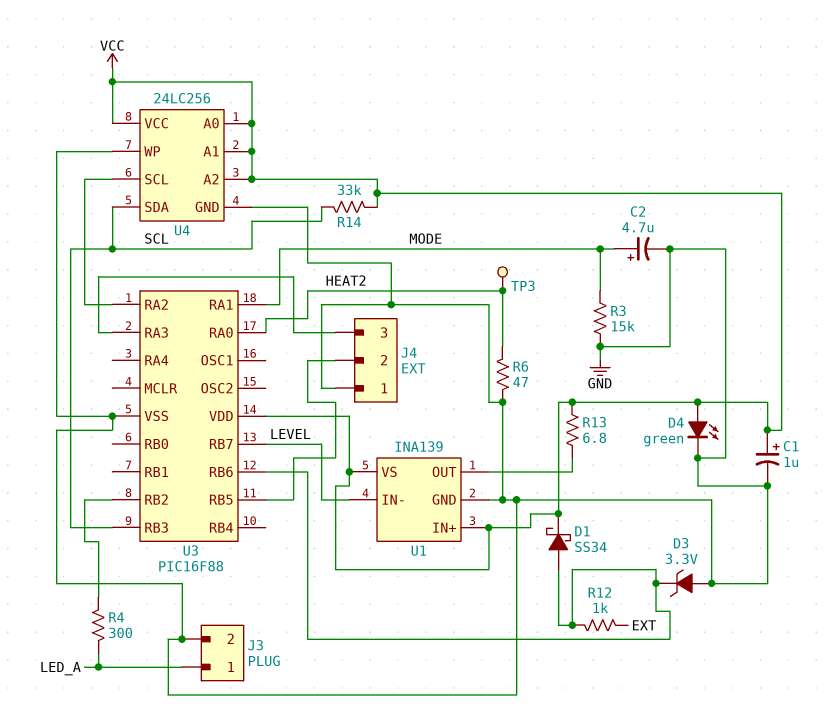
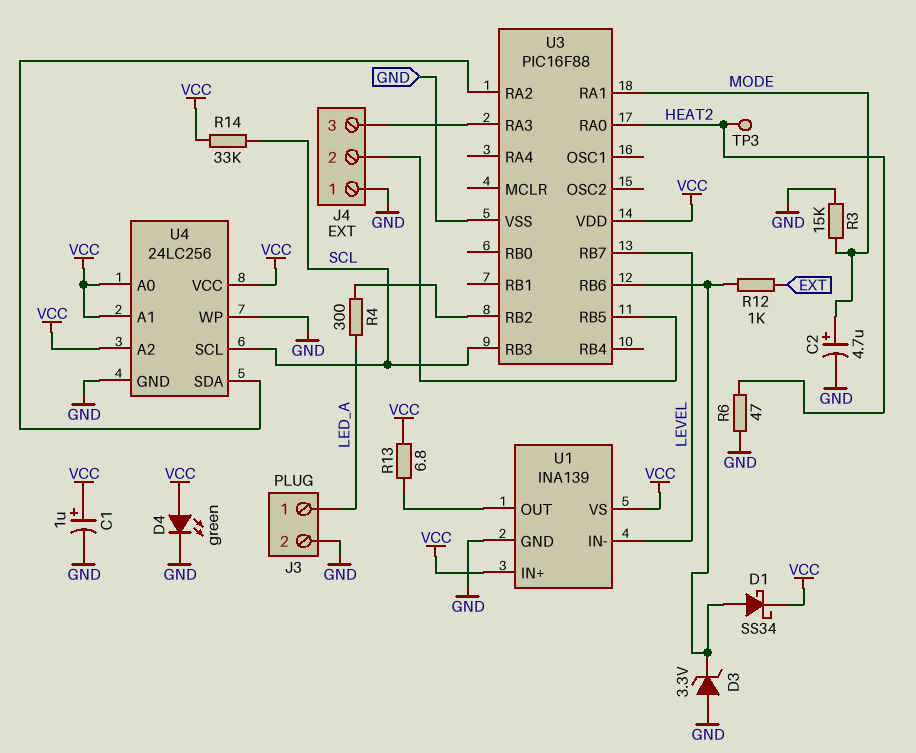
U4 pin SCL: U3/RA2 -> SCL
U4 pin SDA: SCL -> U3/RA2

